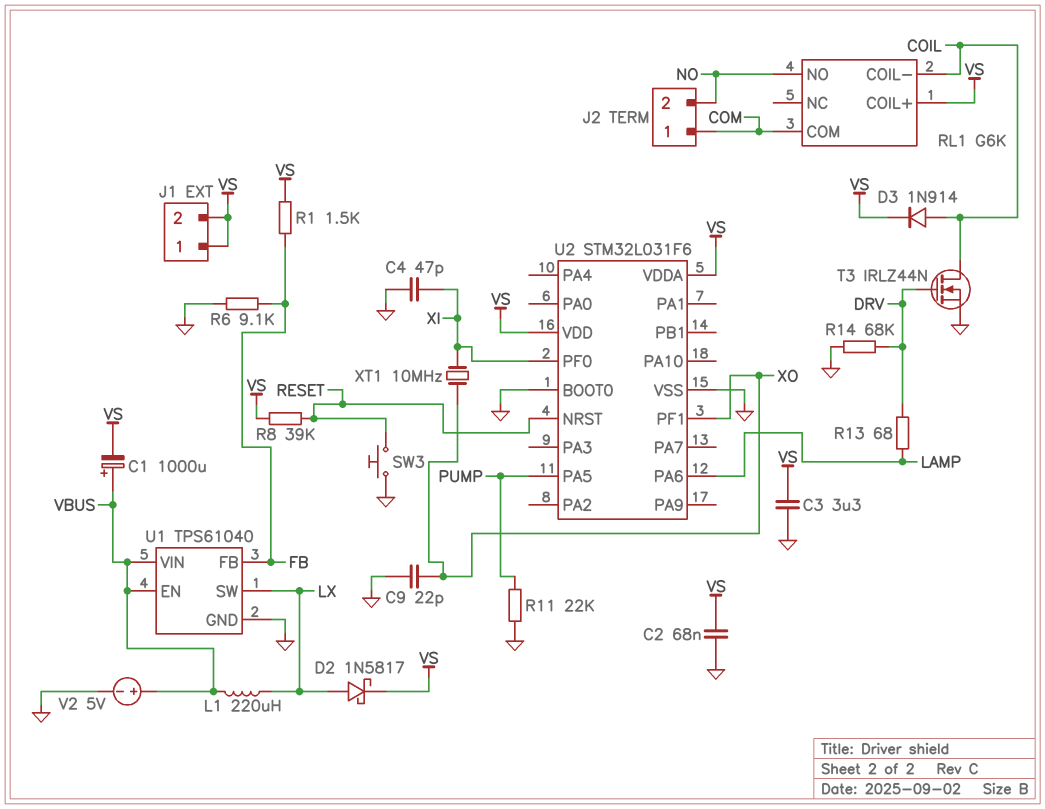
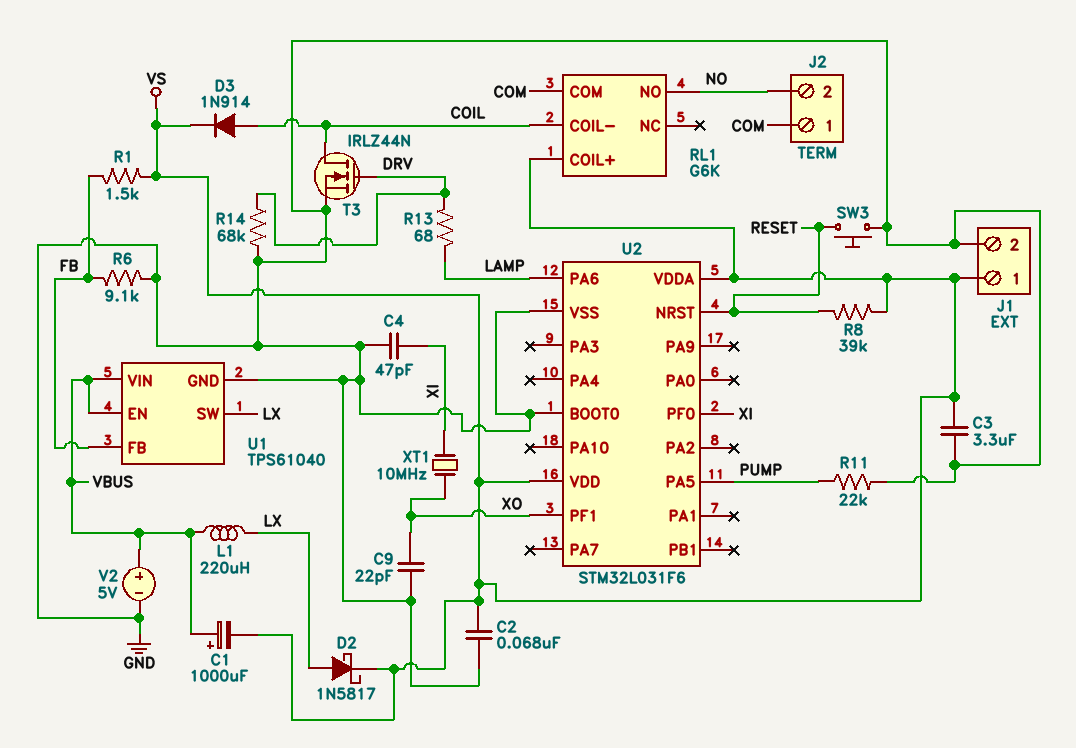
J1 pin 2: VS -> GND

